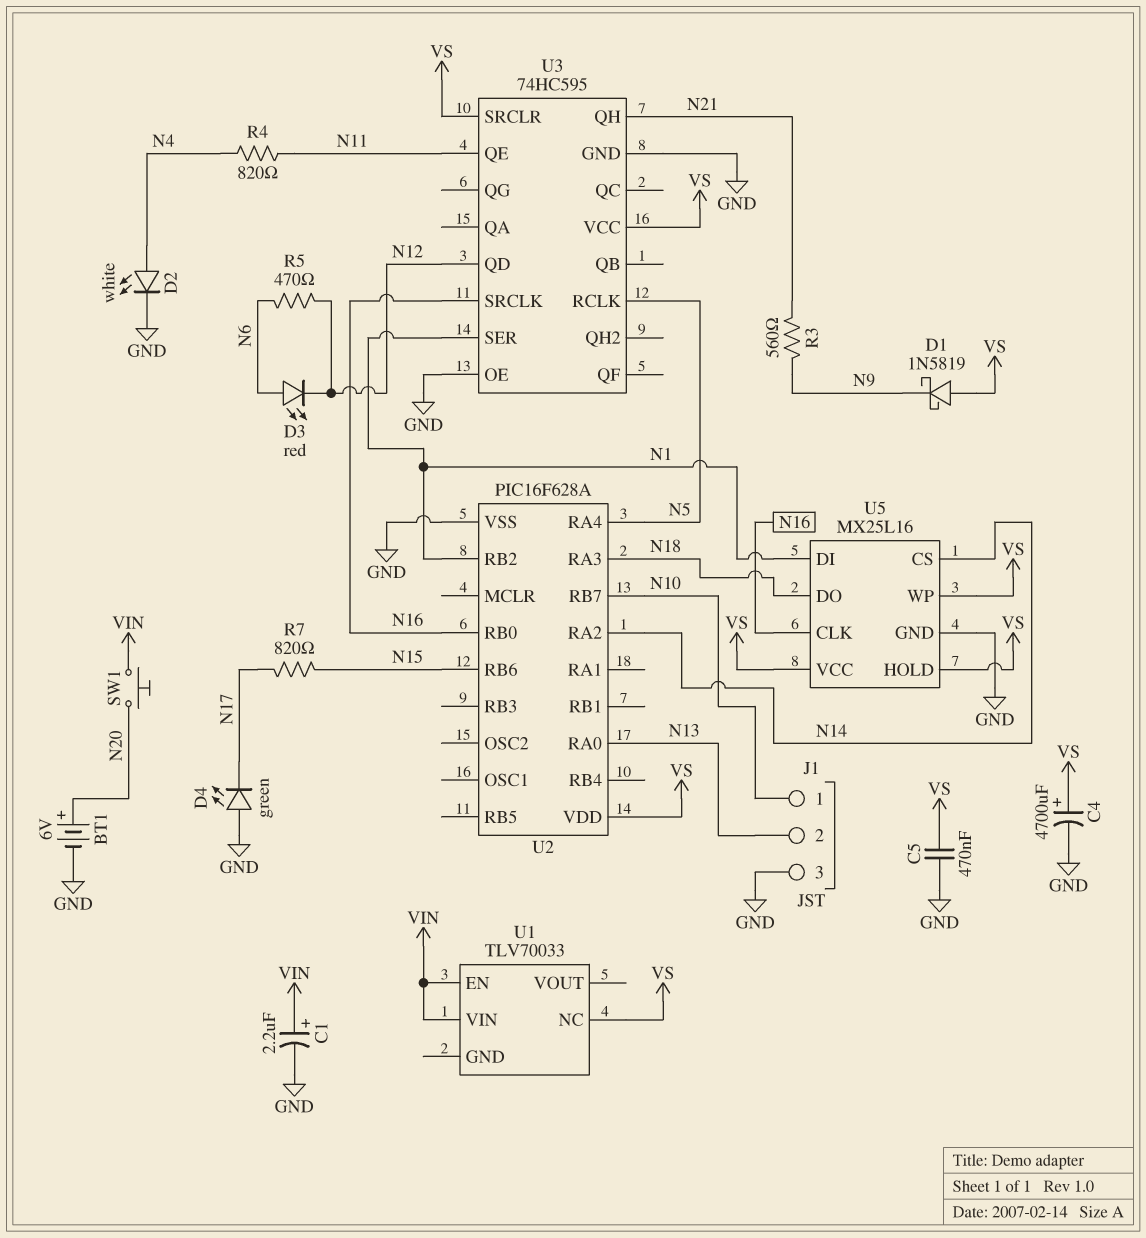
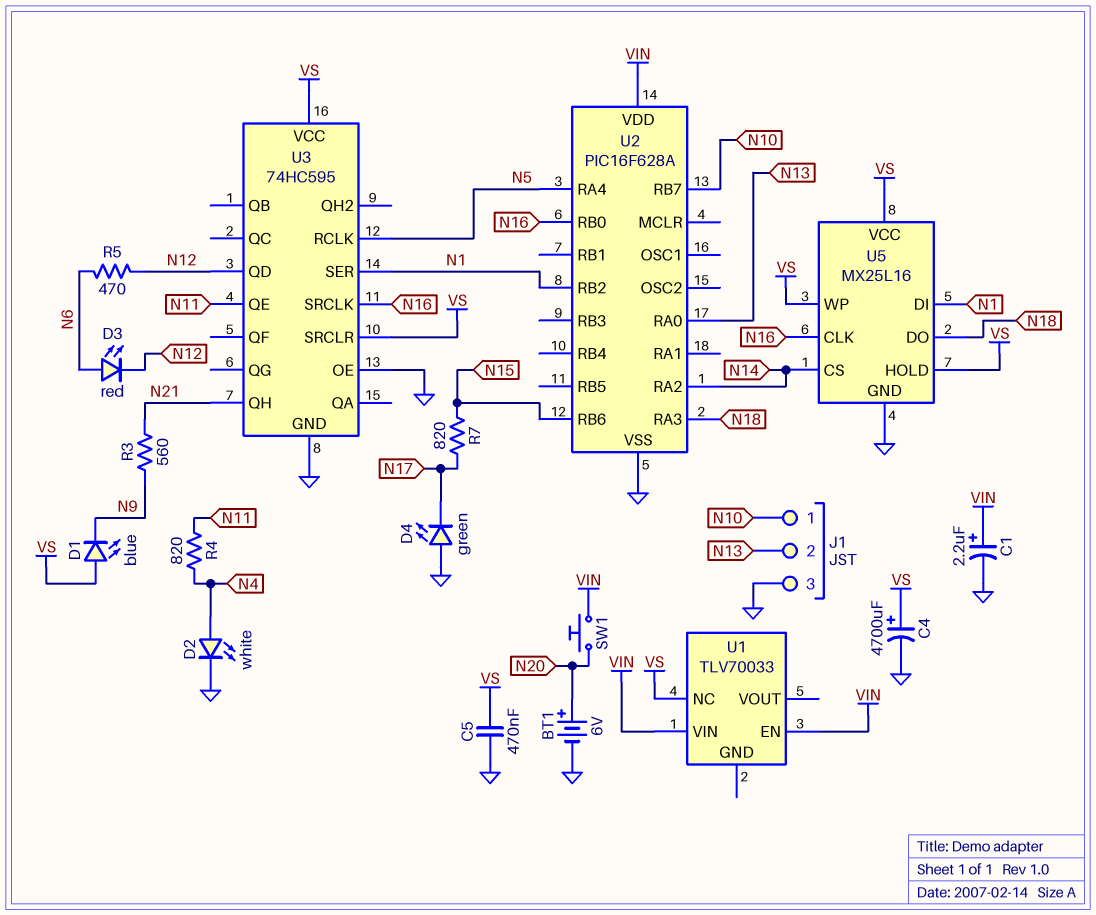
D1: schottky 1N5819 (A VS, K N9) -> LED blue (A VS, K N9)
U2 pin VDD: VS -> VIN

